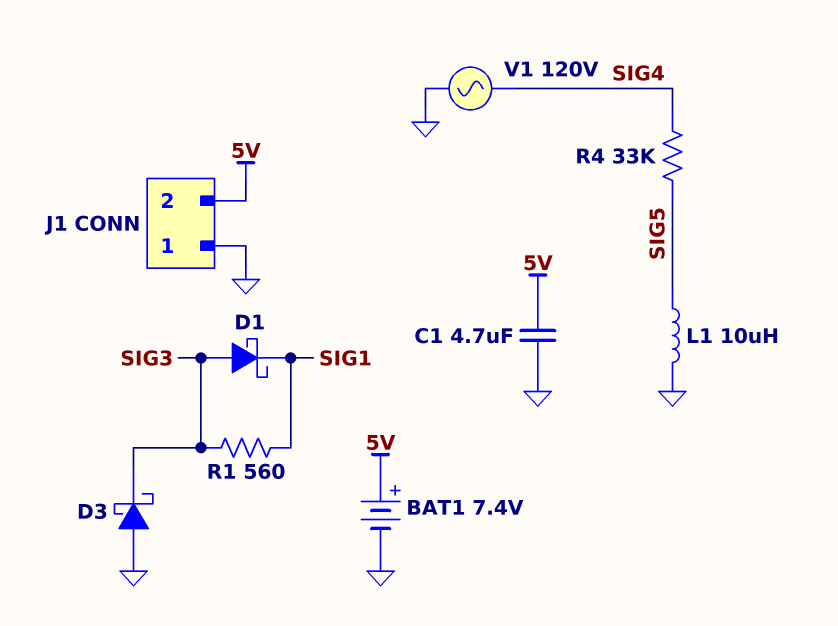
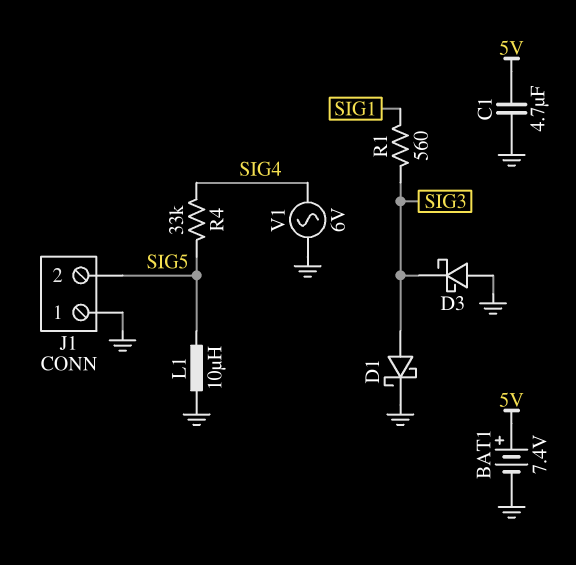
D1: schottky (A SIG3, K SIG1) -> schottky (A SIG3, K GND)
J1 pin 2: 5V -> SIG5
V1: AC 120V (GND, SIG4) -> AC 6V (GND, SIG4)

